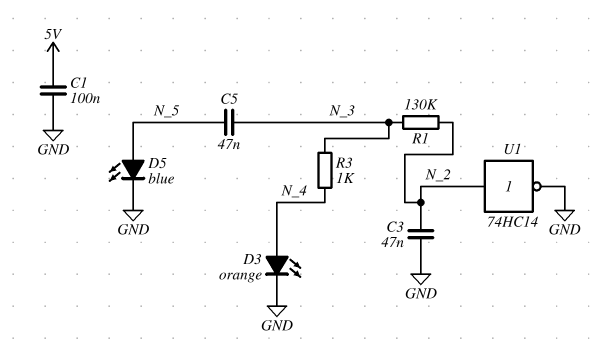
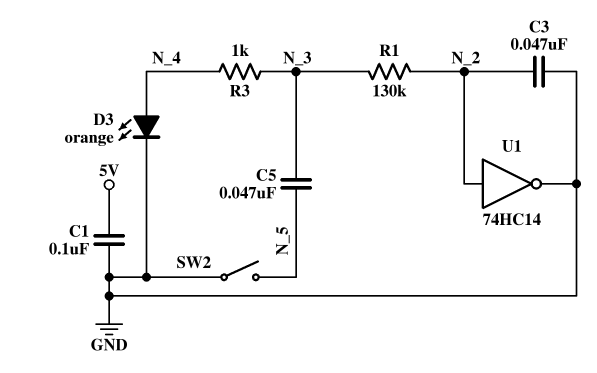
D5: LED blue (A N_5, K GND) -> none
SW2: none -> switch (GND, N_5)

